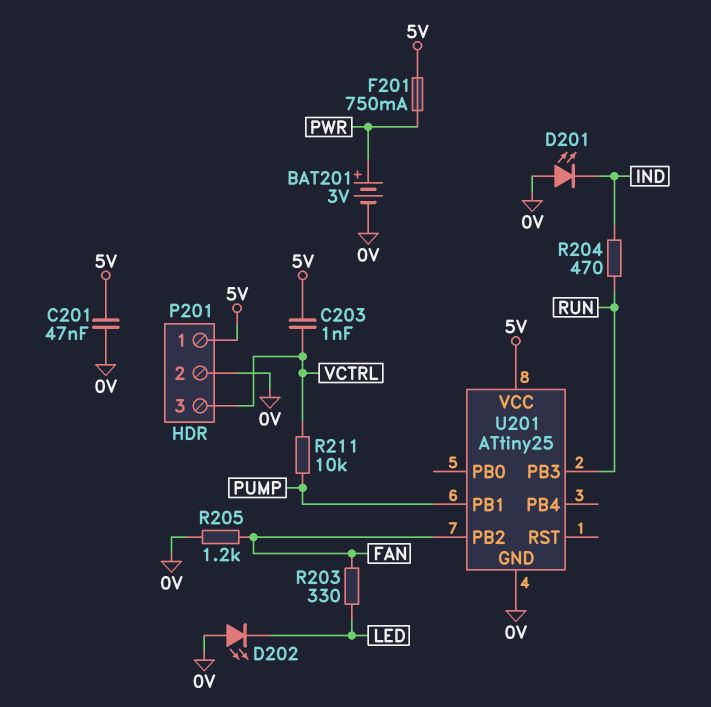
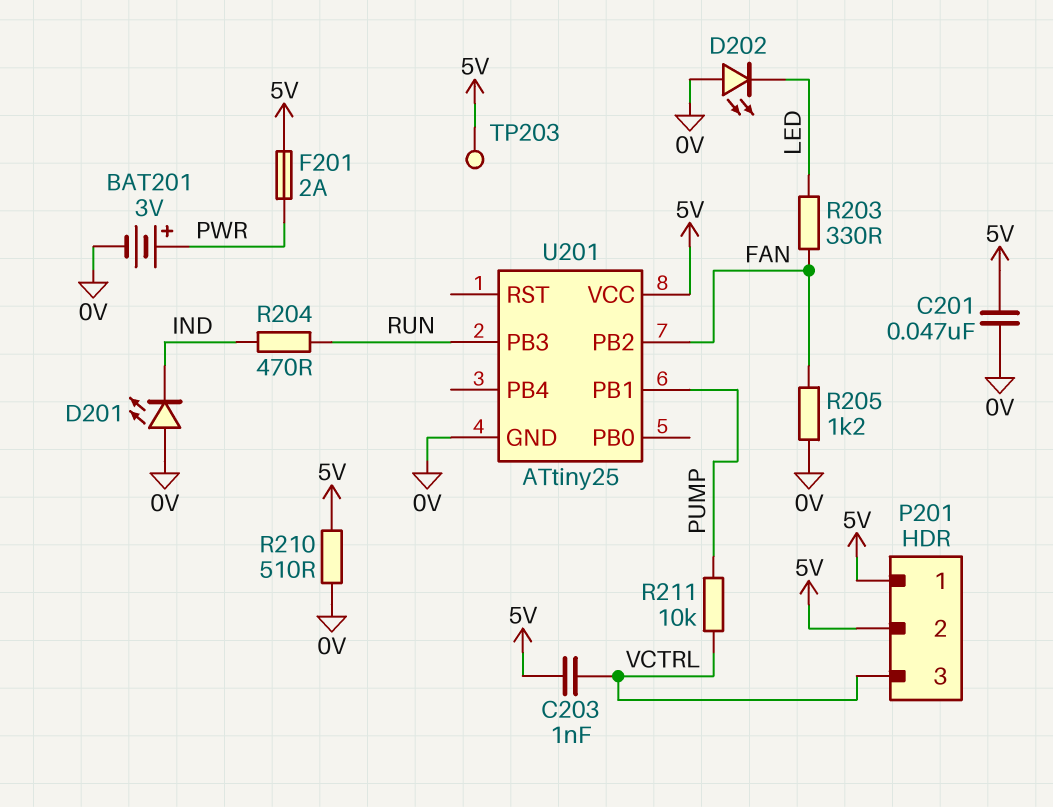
F201: 750mA (5V, PWR) -> 2A (5V, PWR)
P201 pin 2: 0V -> 5V
R210: none -> 510 (0V, 5V)
TP203: none -> test point (5V)

